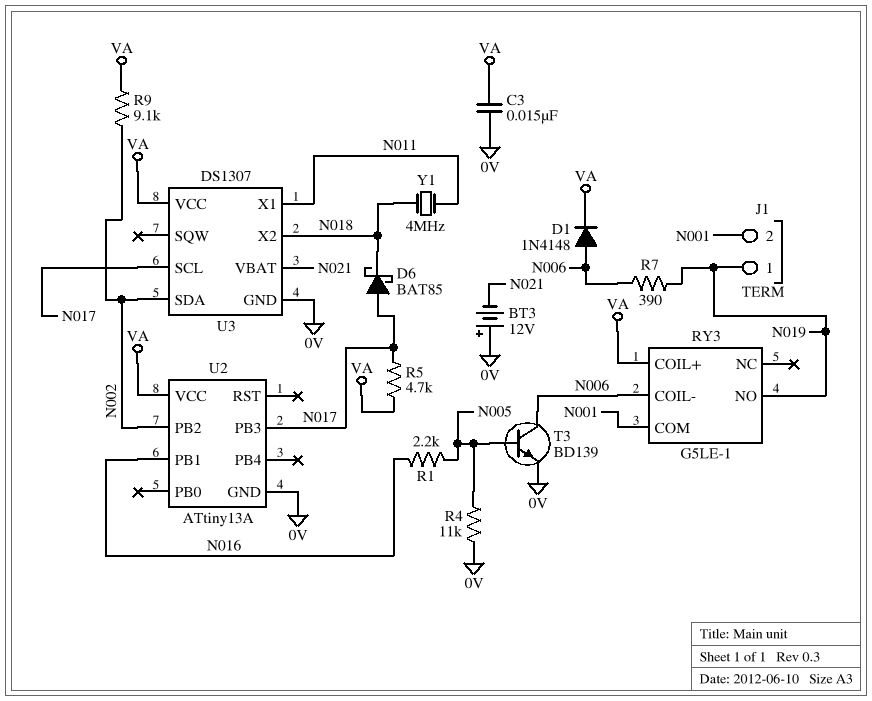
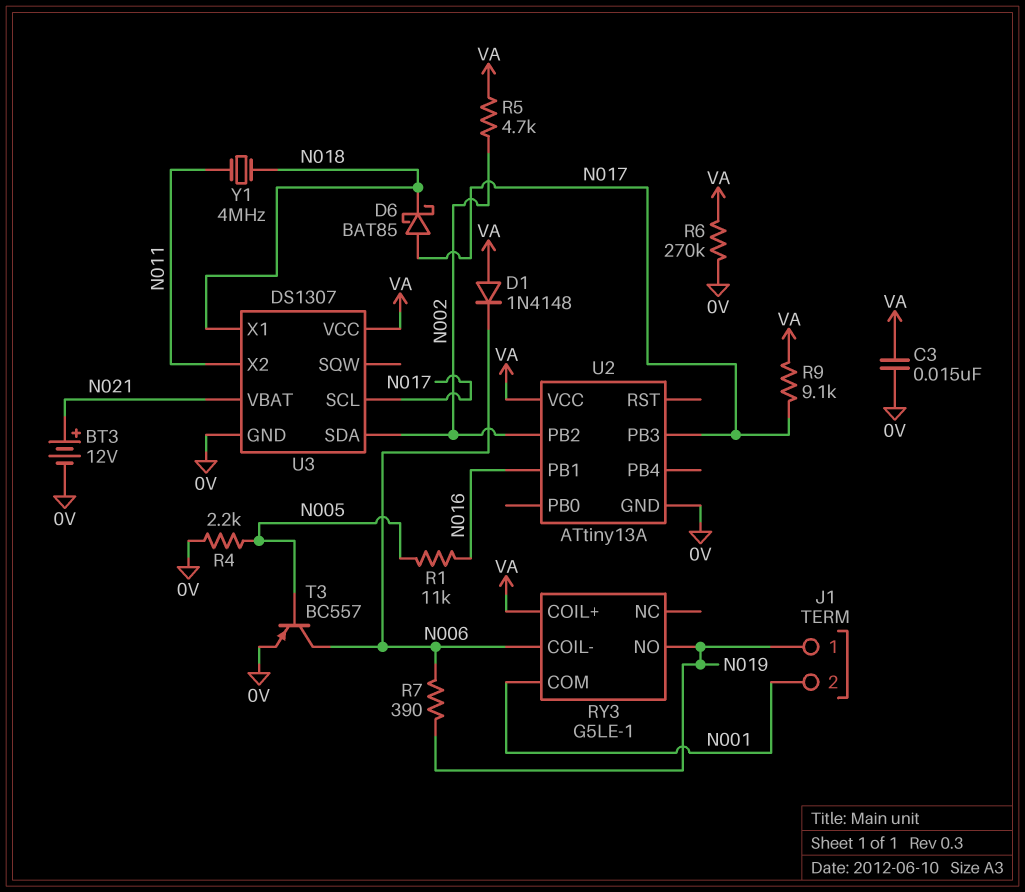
BT3: 12V (plus 0V, minus N021) -> 12V (plus N021, minus 0V)
D1: diode 1N4148 (A N006, K VA) -> diode 1N4148 (A VA, K N006)
R1: 2.2k (N005, N016) -> 11k (N005, N016)
R4: 11k (0V, N005) -> 2.2k (0V, N005)
R5: 4.7k (N017, VA) -> 4.7k (N002, VA)
R6: none -> 270k (0V, VA)
R9: 9.1k (N002, VA) -> 9.1k (N017, VA)
T3: NPN BD139 (B N005, C N006, E 0V) -> PNP BC557 (B N005, C N006, E 0V)
U3 pin X1: N011 -> N018
U3 pin X2: N018 -> N011

